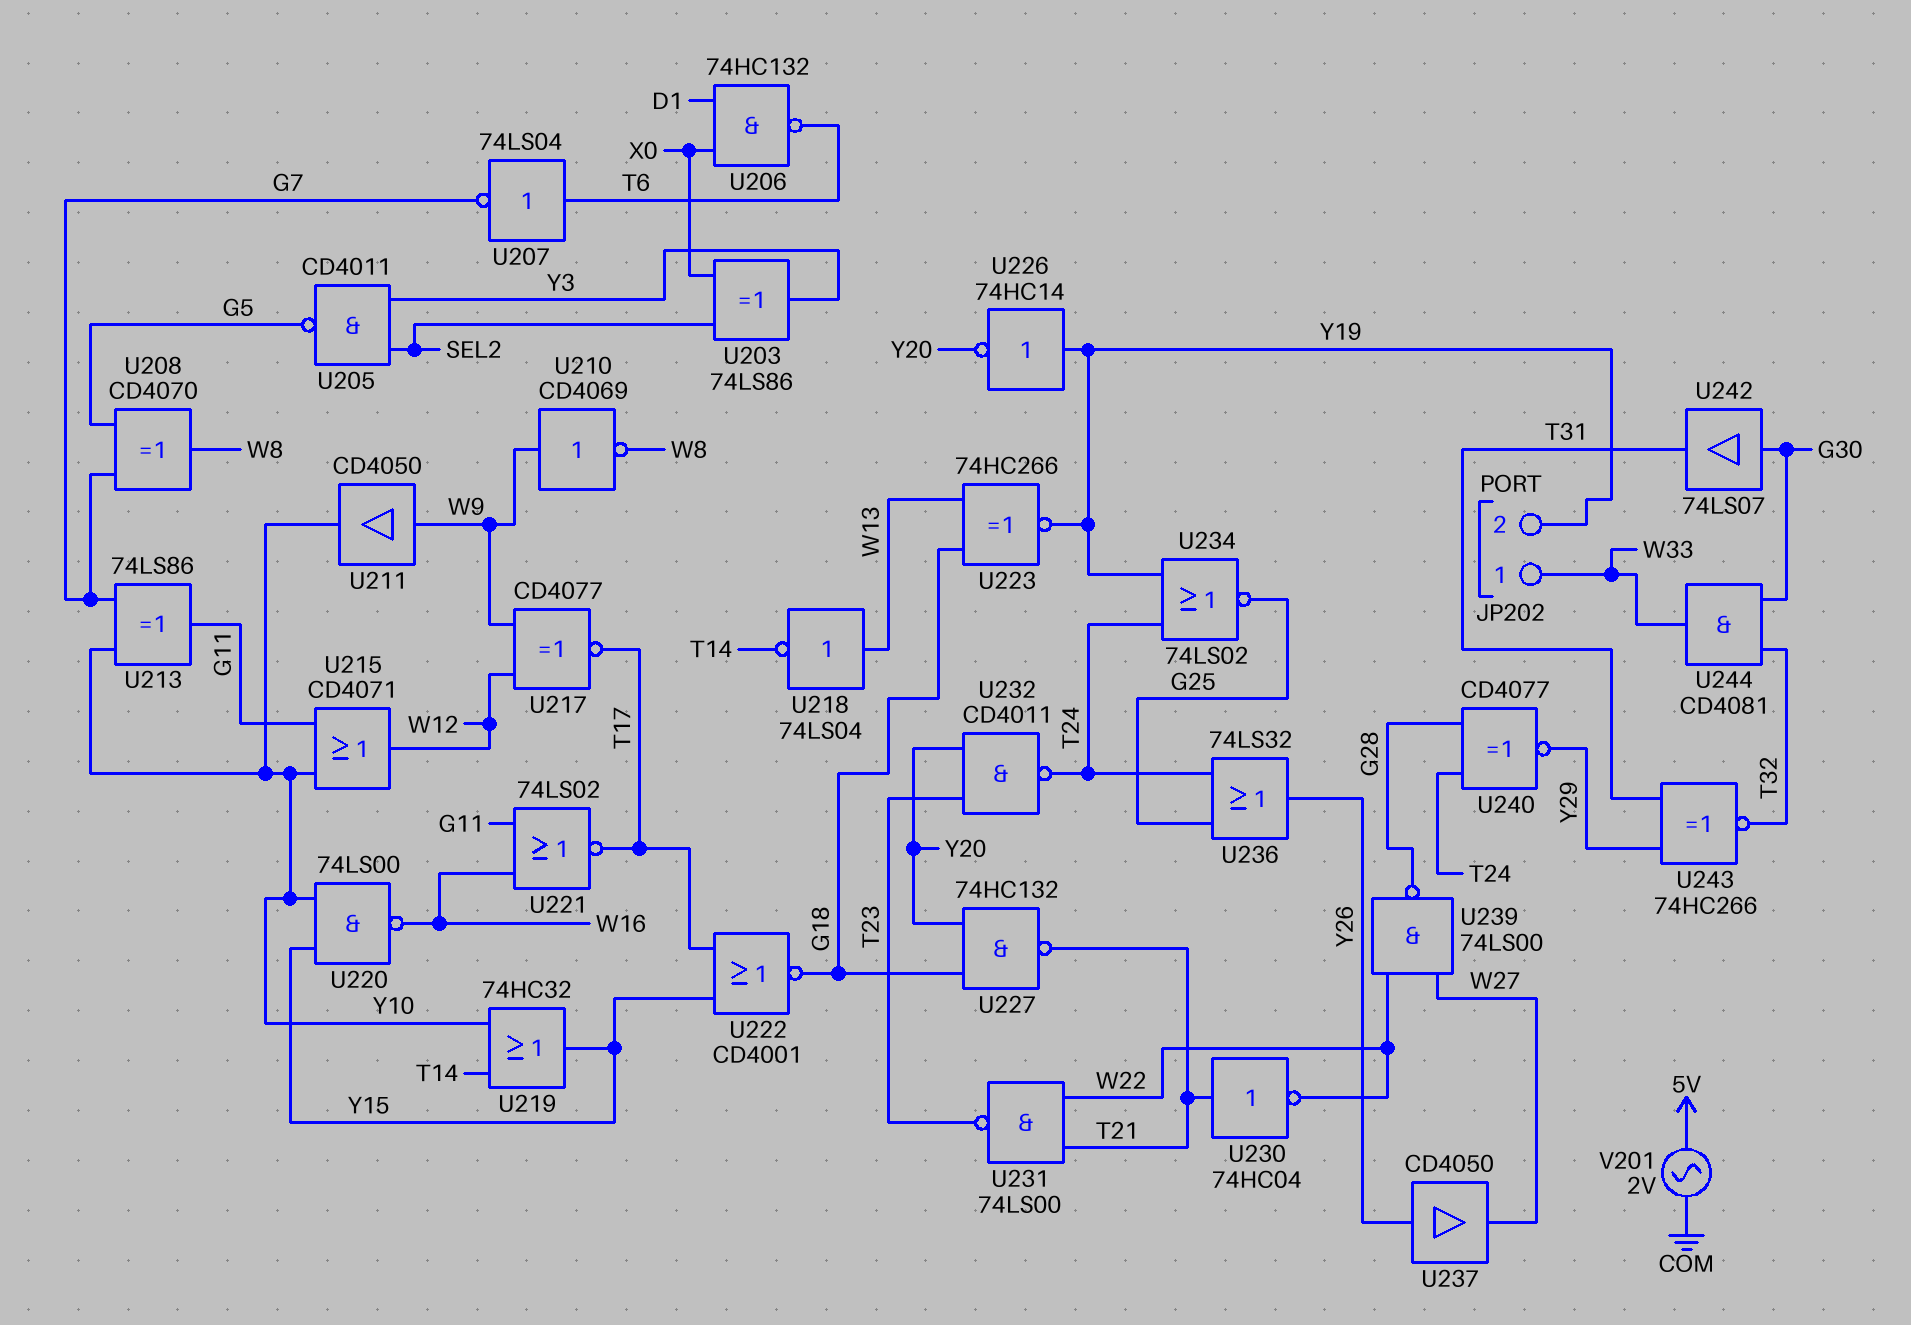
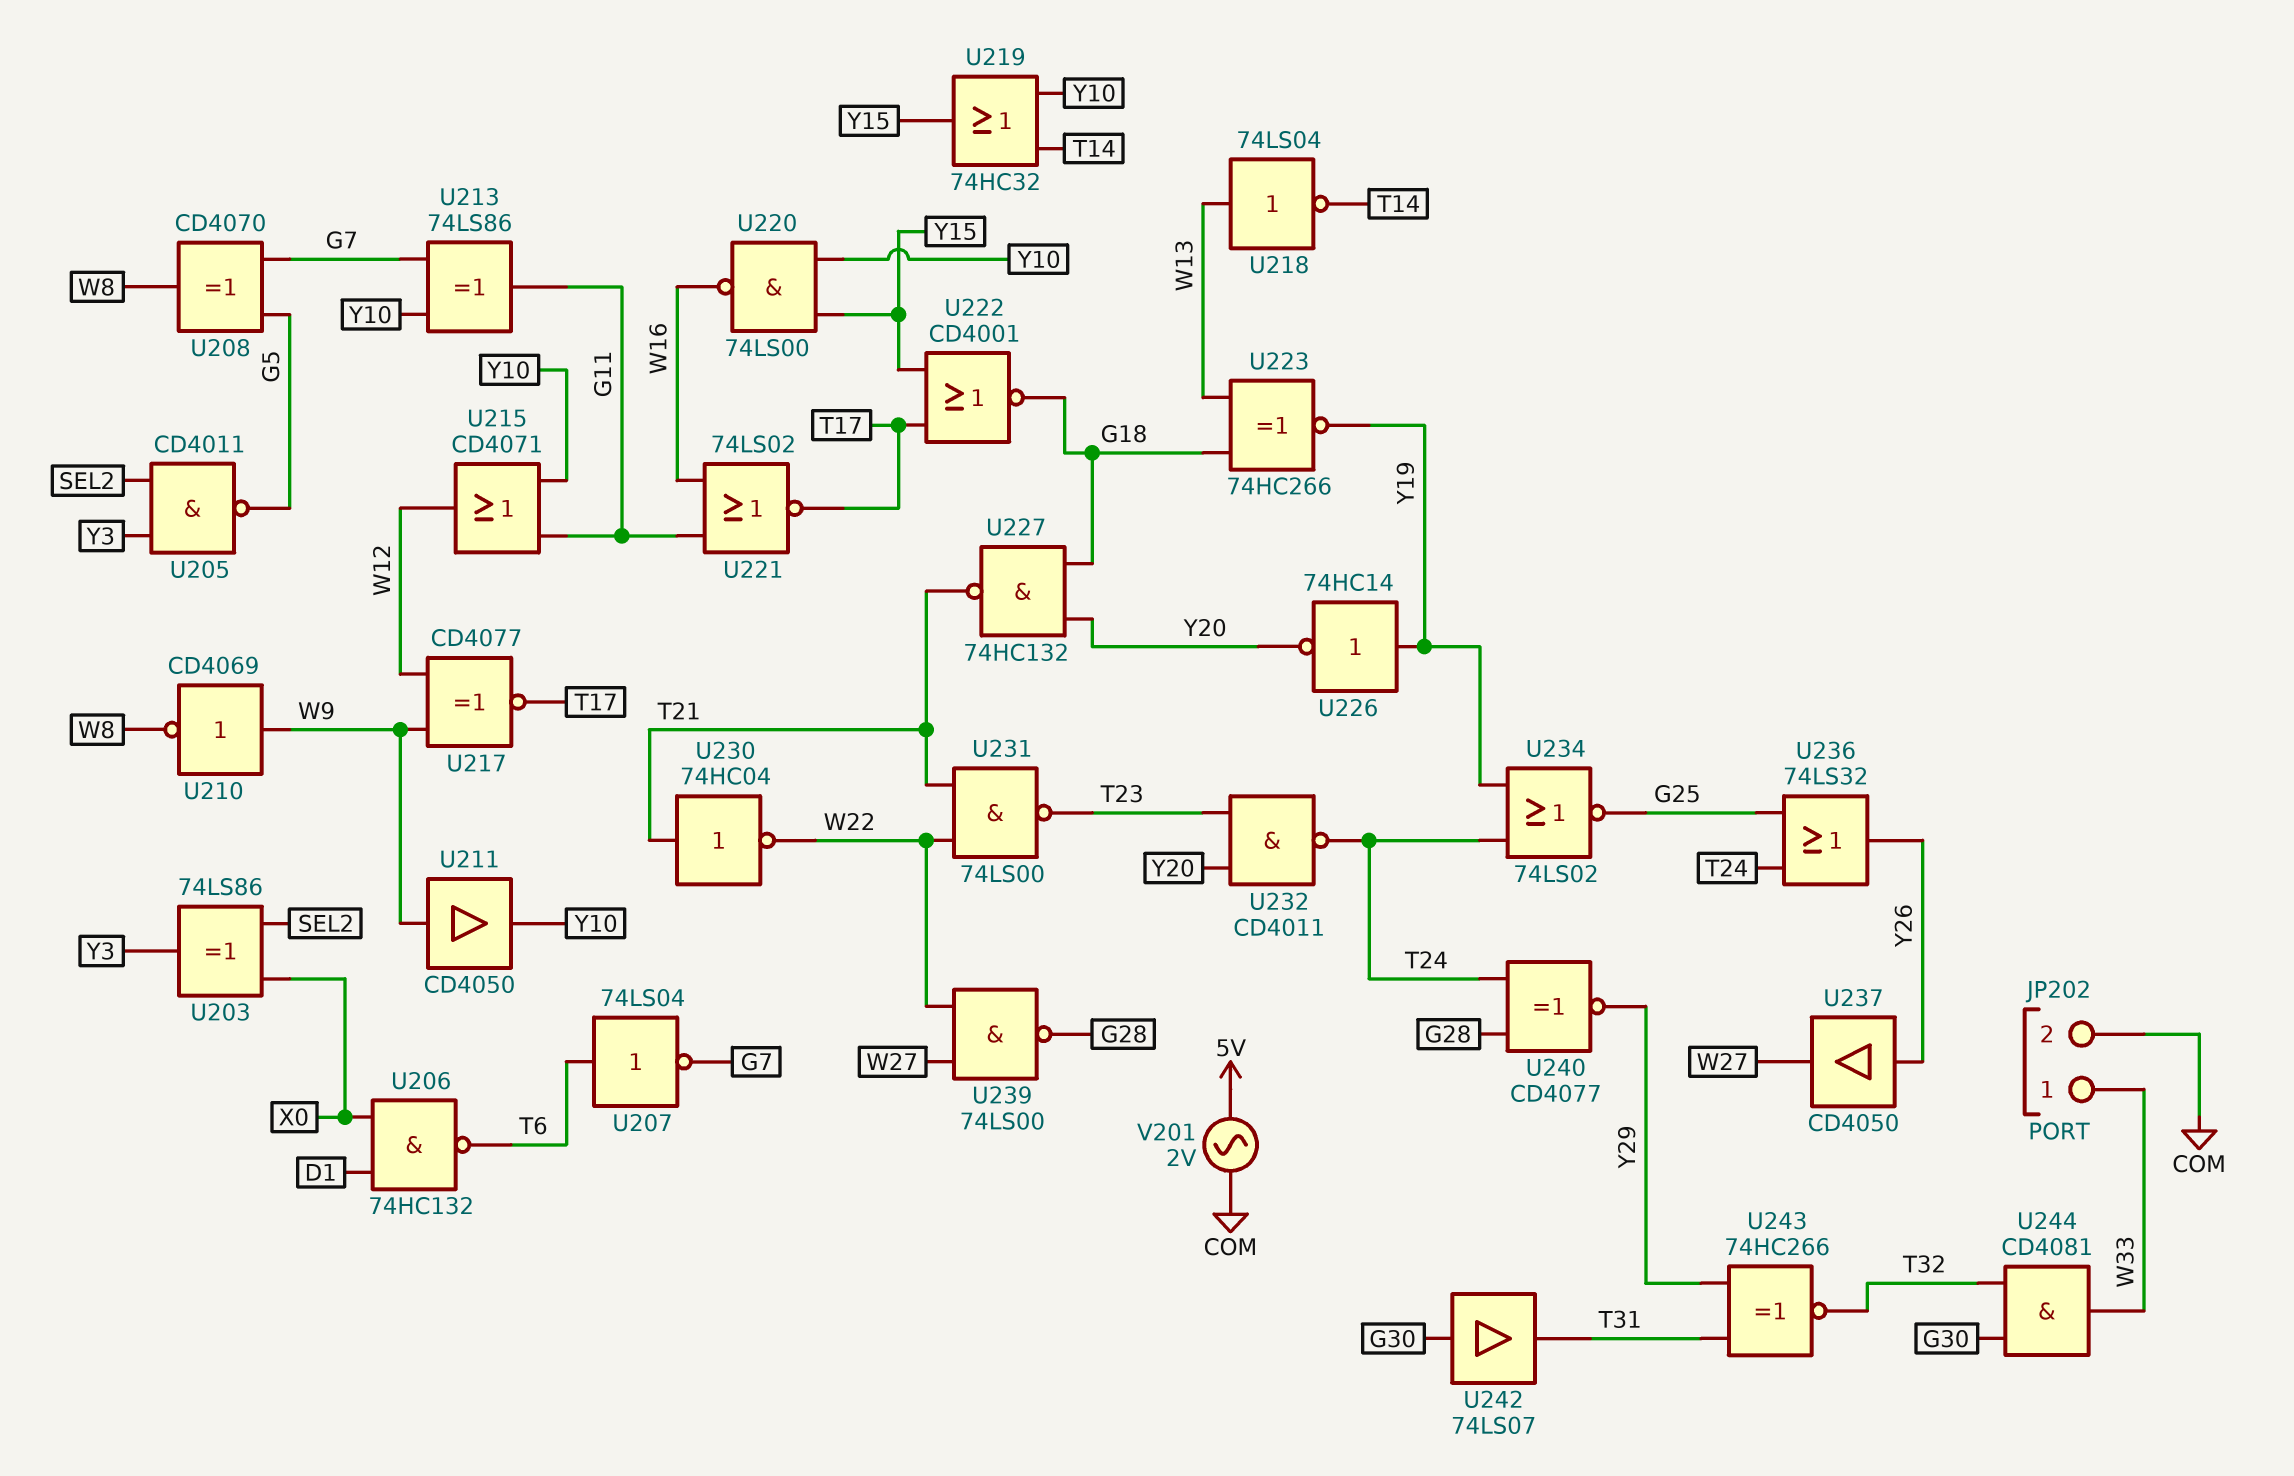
JP202 pin 2: Y19 -> COM

